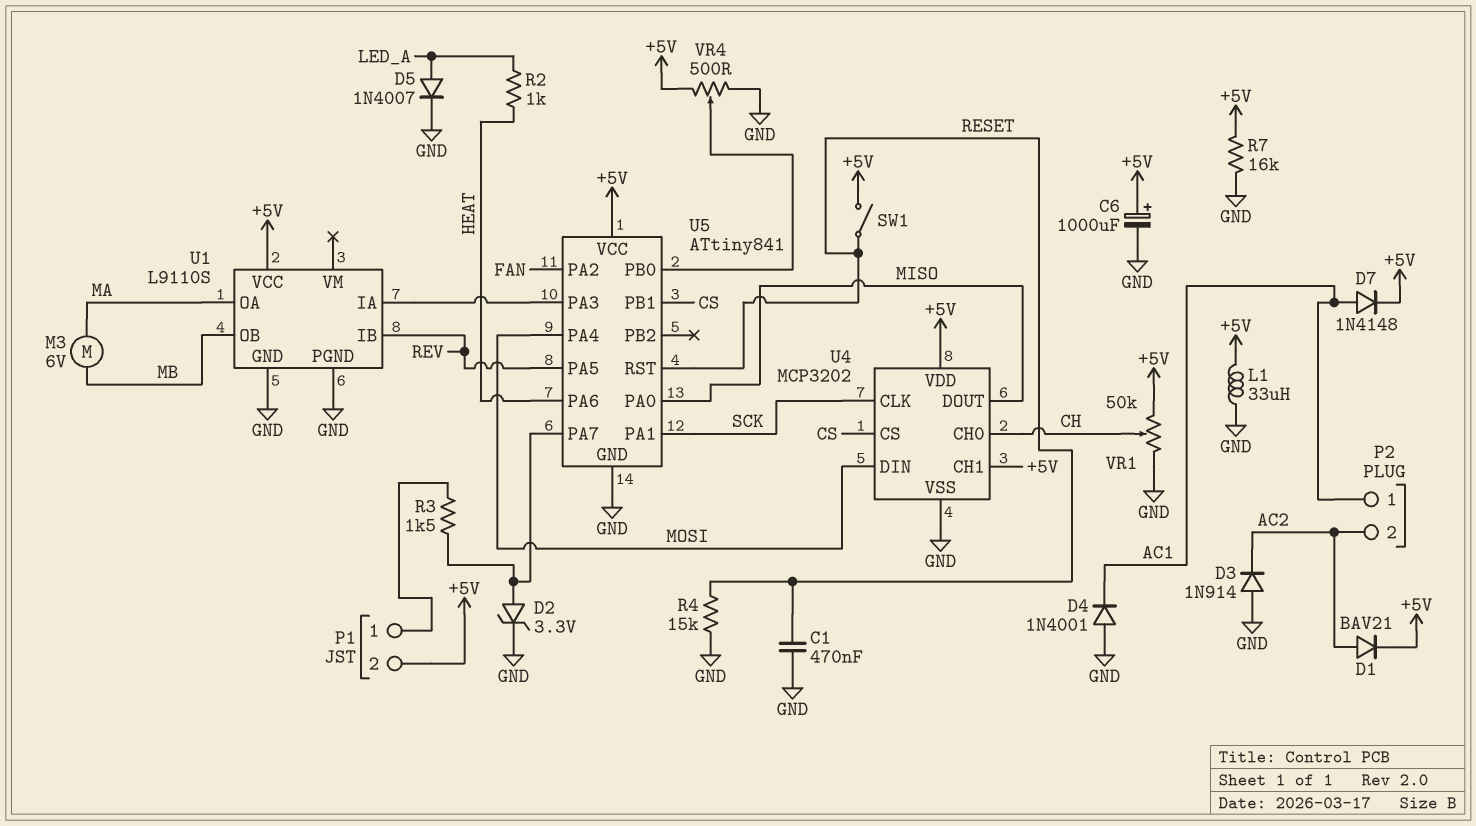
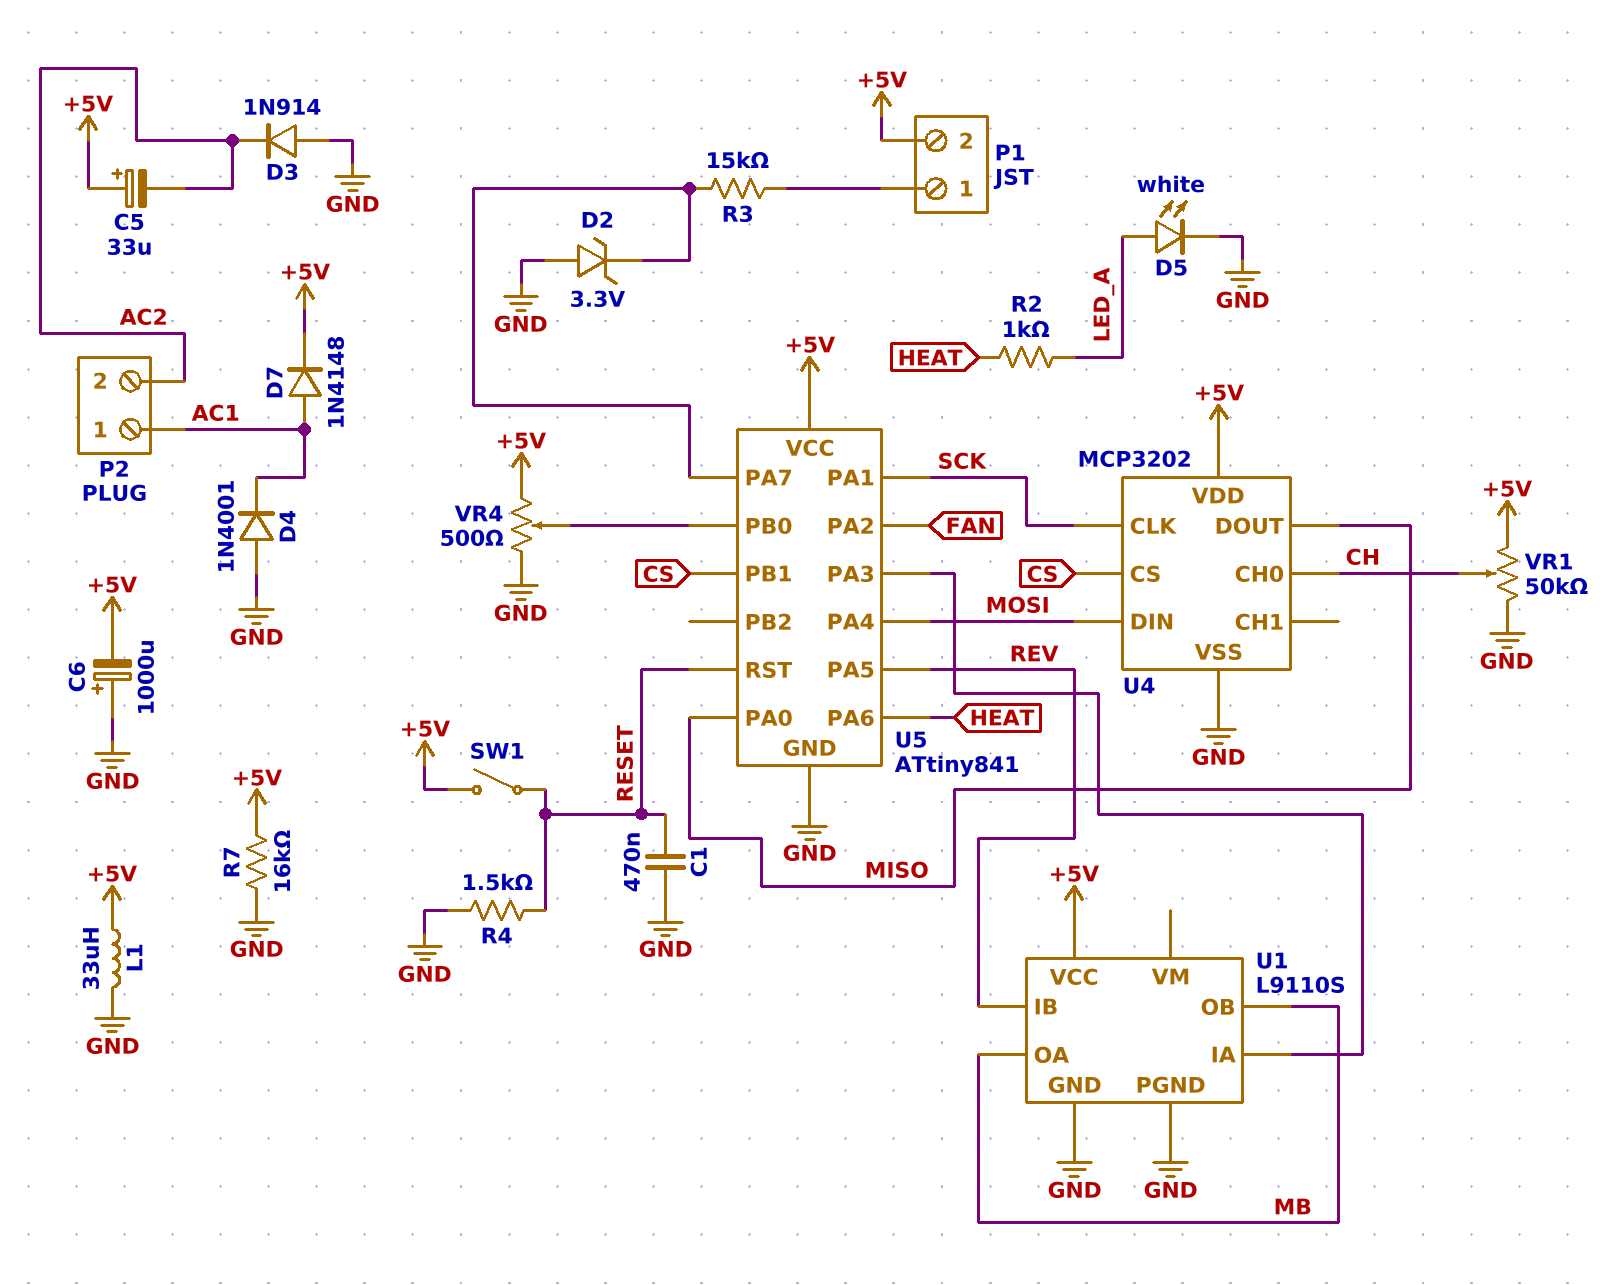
C5: none -> 33uF (plus +5V, minus AC2)
C6: 1000uF (plus +5V, minus GND) -> 1000uF (plus GND, minus +5V)
D1: diode BAV21 (A AC2, K +5V) -> none
D2: zener 3.3V (A U5/PA7, K GND) -> zener 3.3V (A GND, K U5/PA7)
D5: diode 1N4007 (A LED_A, K GND) -> LED white (A LED_A, K GND)
M3: motor 6V (MA, MB) -> none
R3: 1.5k (P1/1, U5/PA7) -> 15k (P1/1, U5/PA7)
R4: 15k (GND, RESET) -> 1.5k (GND, RESET)
U1 pin OA: MA -> MB
U4 pin CH1: +5V -> none

